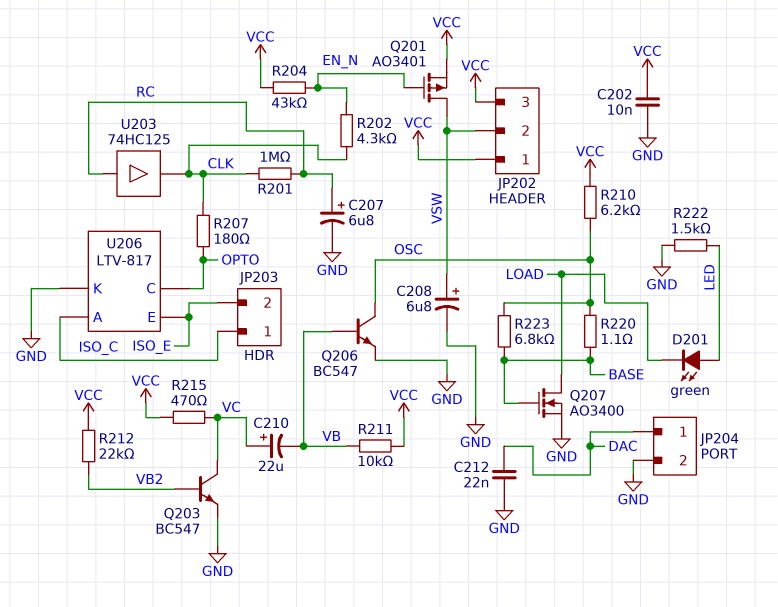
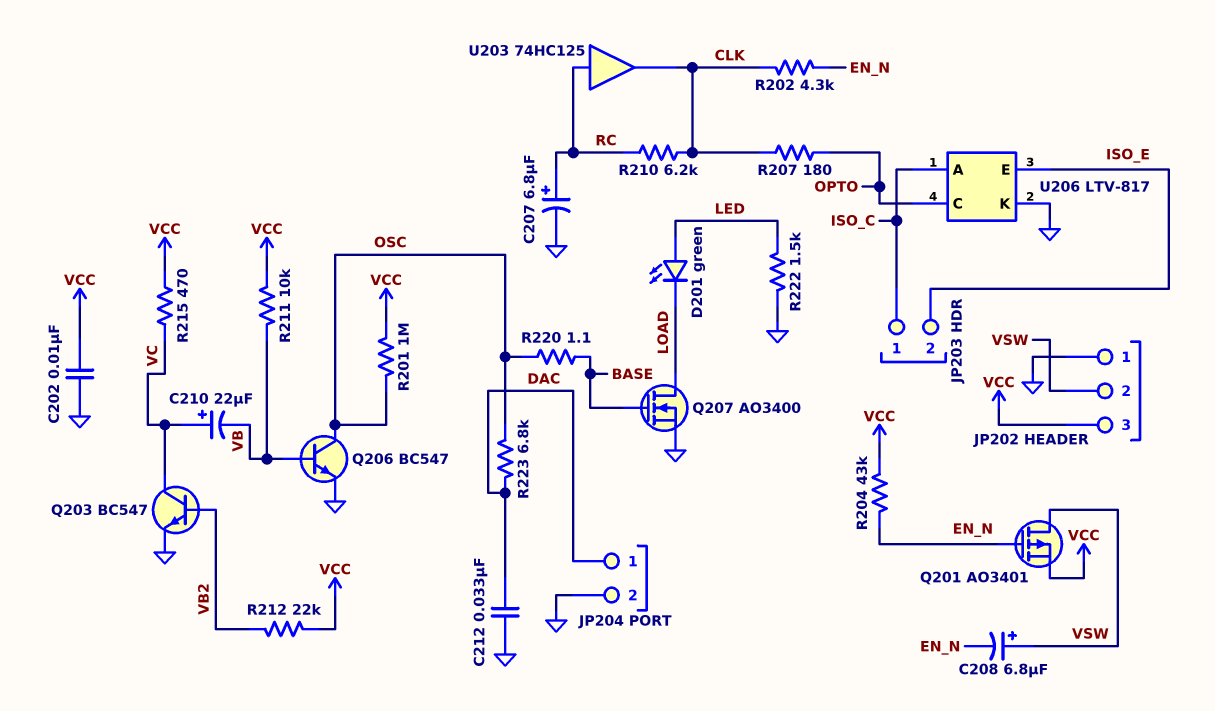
C208: 6.8uF (plus VSW, minus GND) -> 6.8uF (plus VSW, minus EN_N)
C212: 22nF (DAC, GND) -> 33nF (DAC, GND)
JP202 pin 1: VCC -> GND
R201: 1M (CLK, RC) -> 1M (OSC, VCC)
R210: 6.2k (OSC, VCC) -> 6.2k (CLK, RC)
R223: 6.8k (BASE, OSC) -> 6.8k (DAC, OSC)

